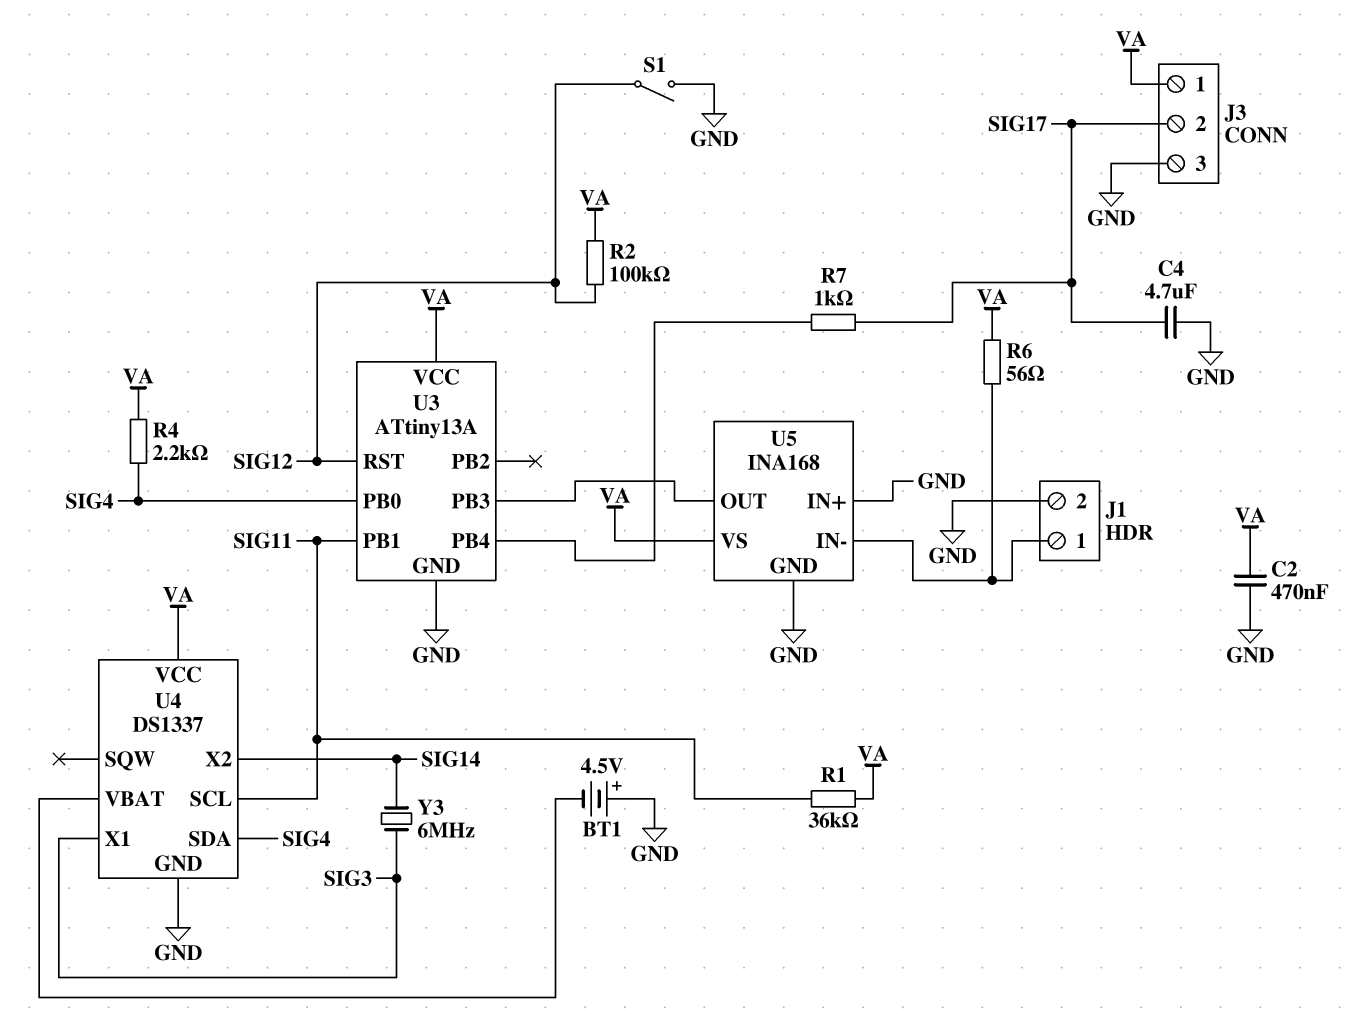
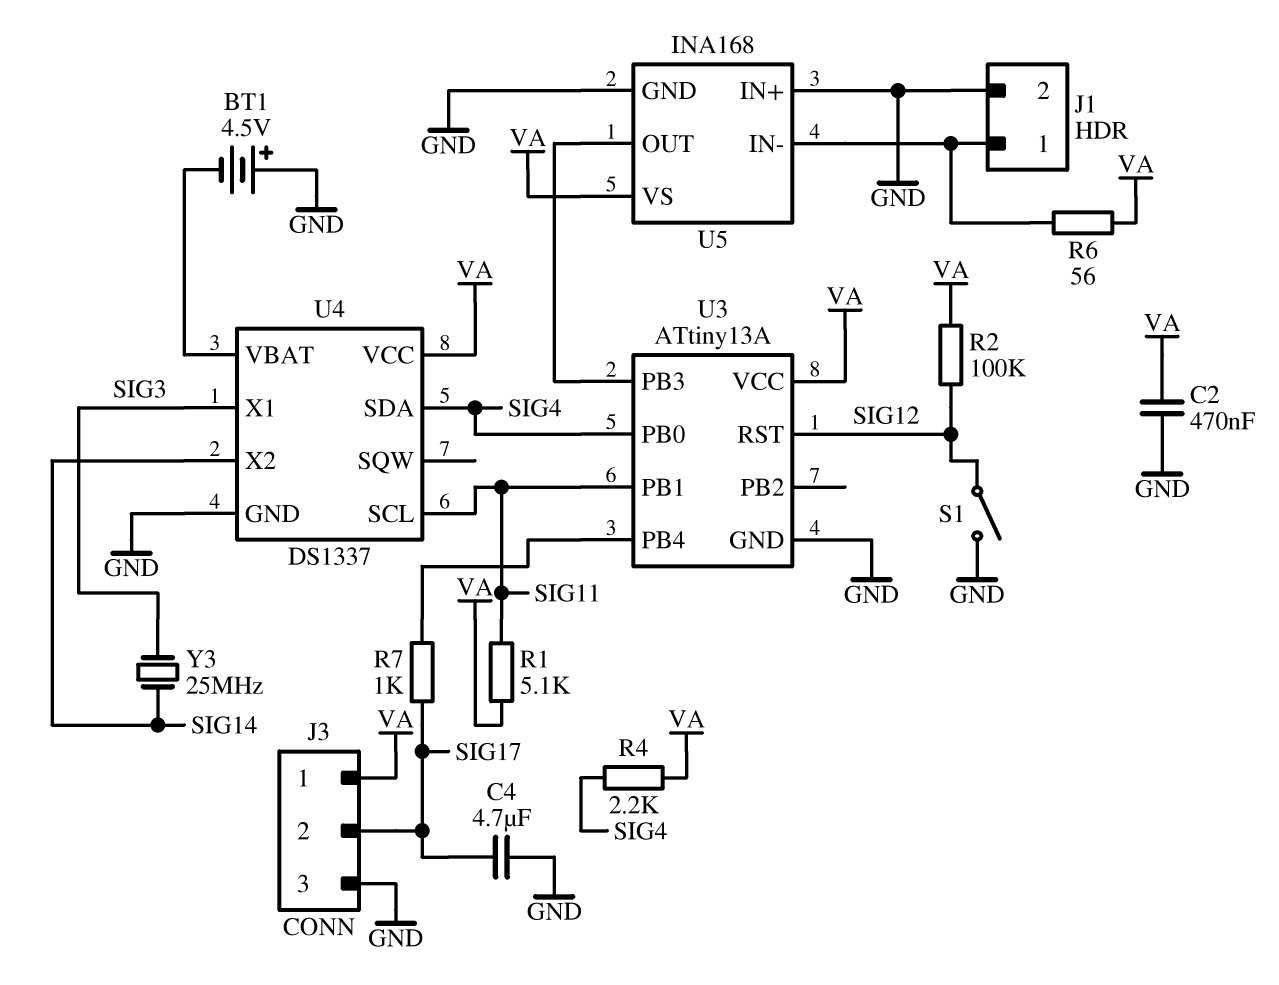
R1: 36k (SIG11, VA) -> 5.1k (SIG11, VA)
Y3: 6MHz (SIG3, SIG14) -> 25MHz (SIG3, SIG14)

